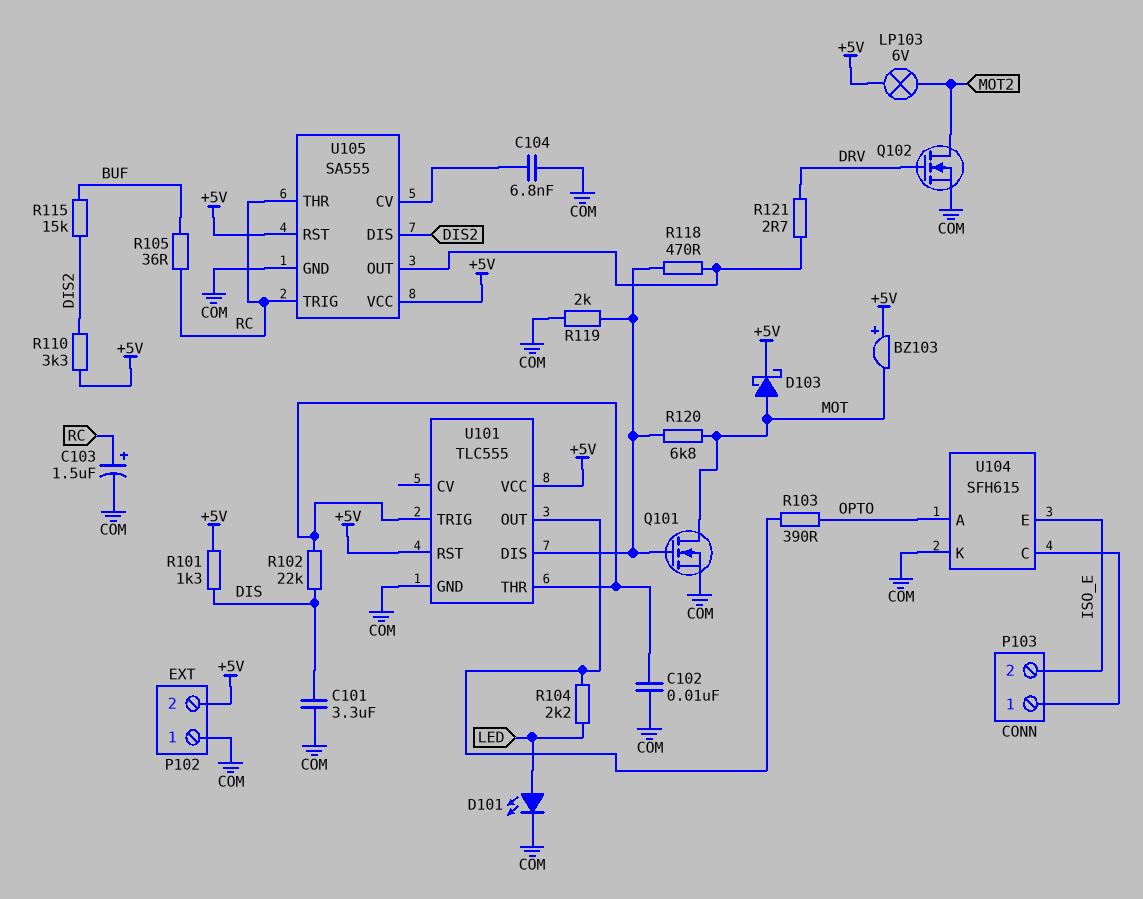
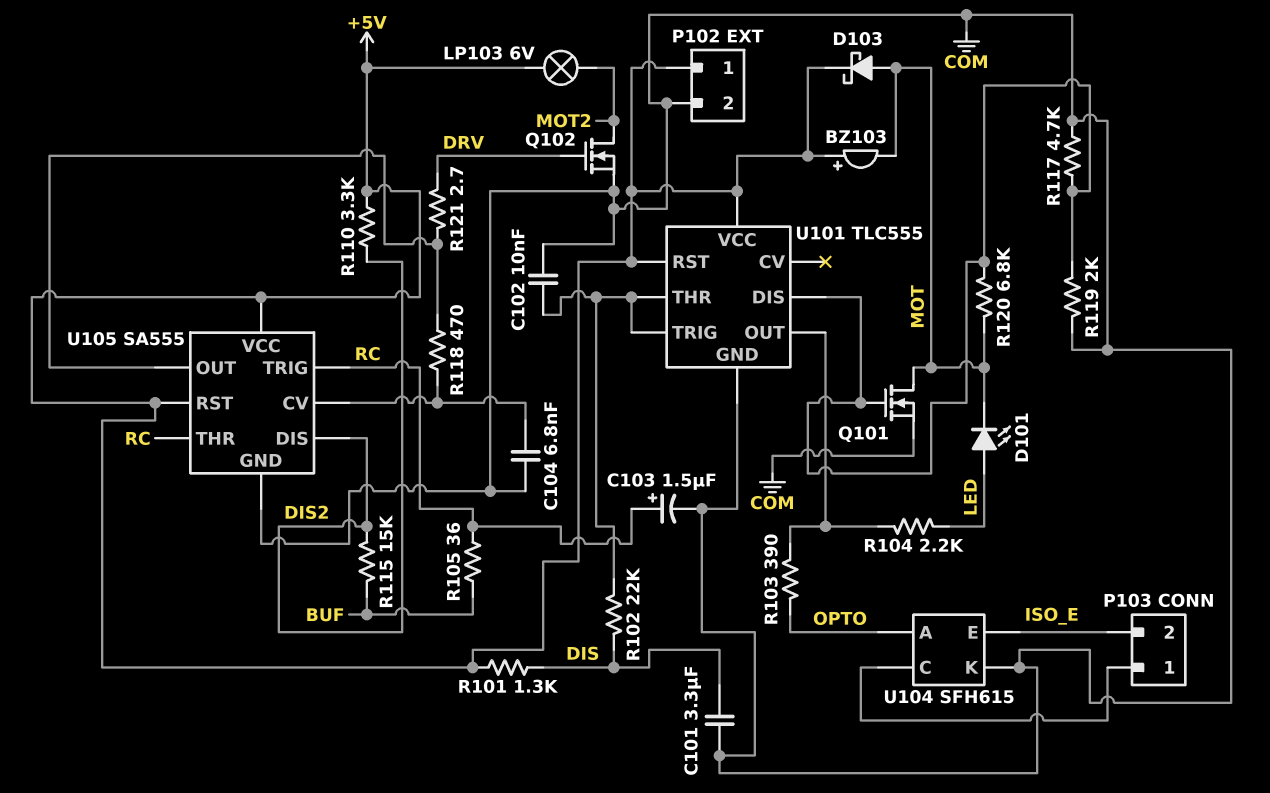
D101: LED (A LED, K COM) -> LED (A LED, K MOT)
P102 pin 1: COM -> +5V
P102 pin 2: +5V -> COM
R117: none -> 4.7k (COM, U101/DIS)
R118: 470 (U101/DIS, U105/OUT) -> 470 (U105/CV, U105/OUT)

